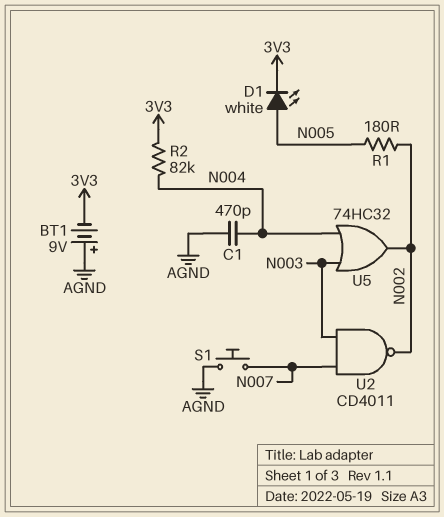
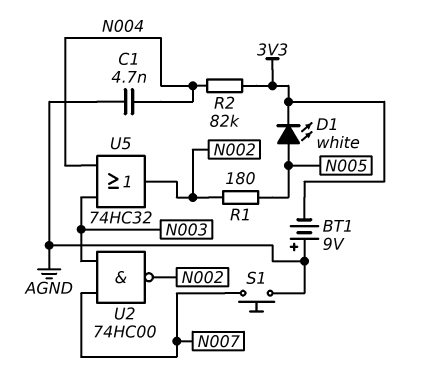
C1: 470pF (AGND, N004) -> 4.7nF (AGND, N004)
U2: NAND CD4011 (in N003, in N007, out N002) -> NAND 74HC00 (in N003, in N007, out N002)

